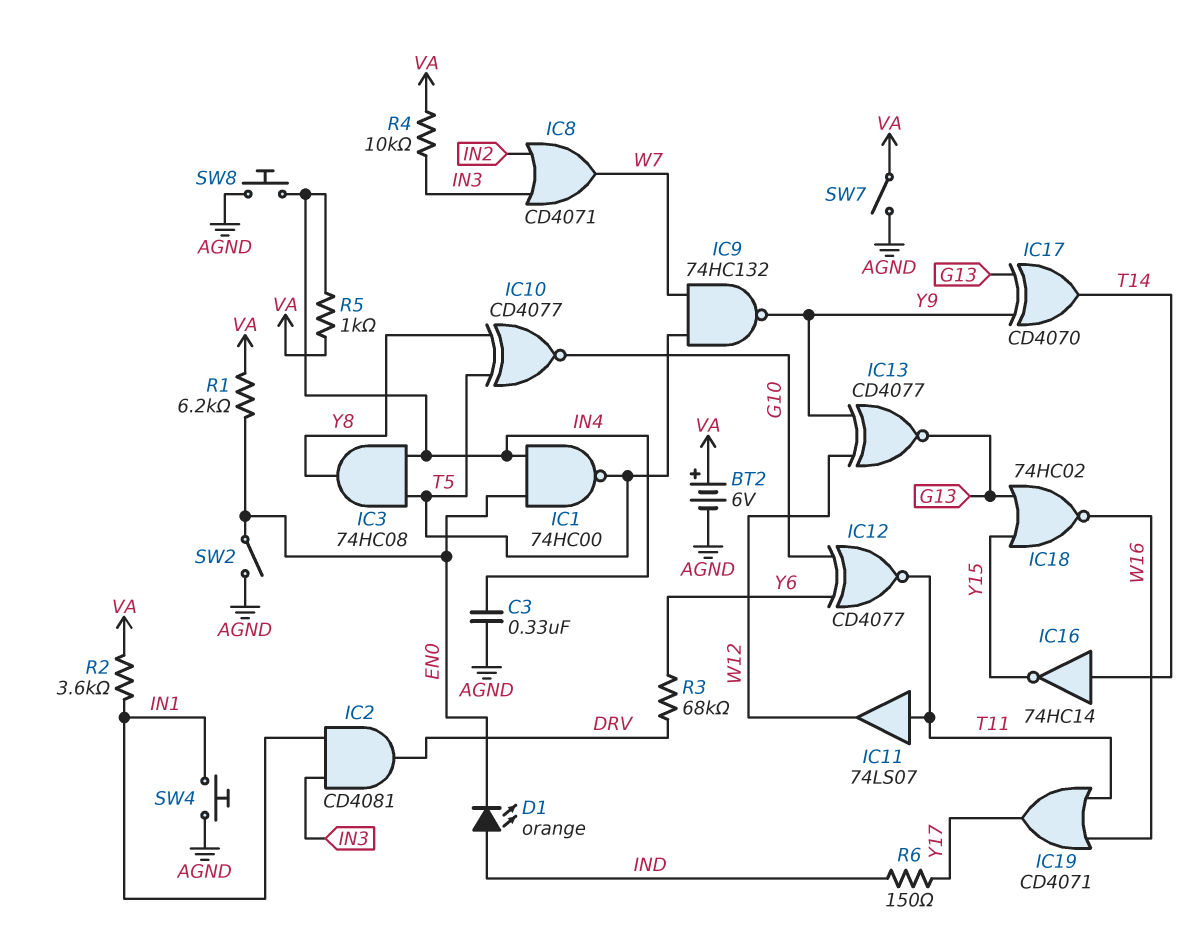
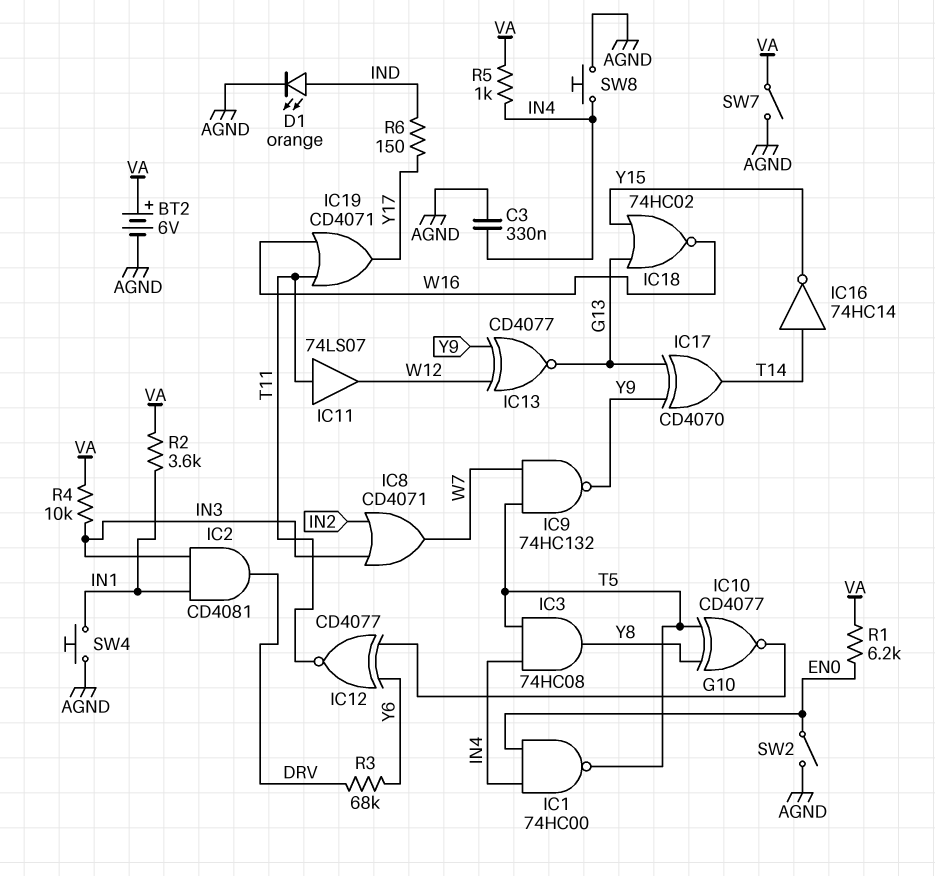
D1: LED orange (A IND, K EN0) -> LED orange (A IND, K AGND)

